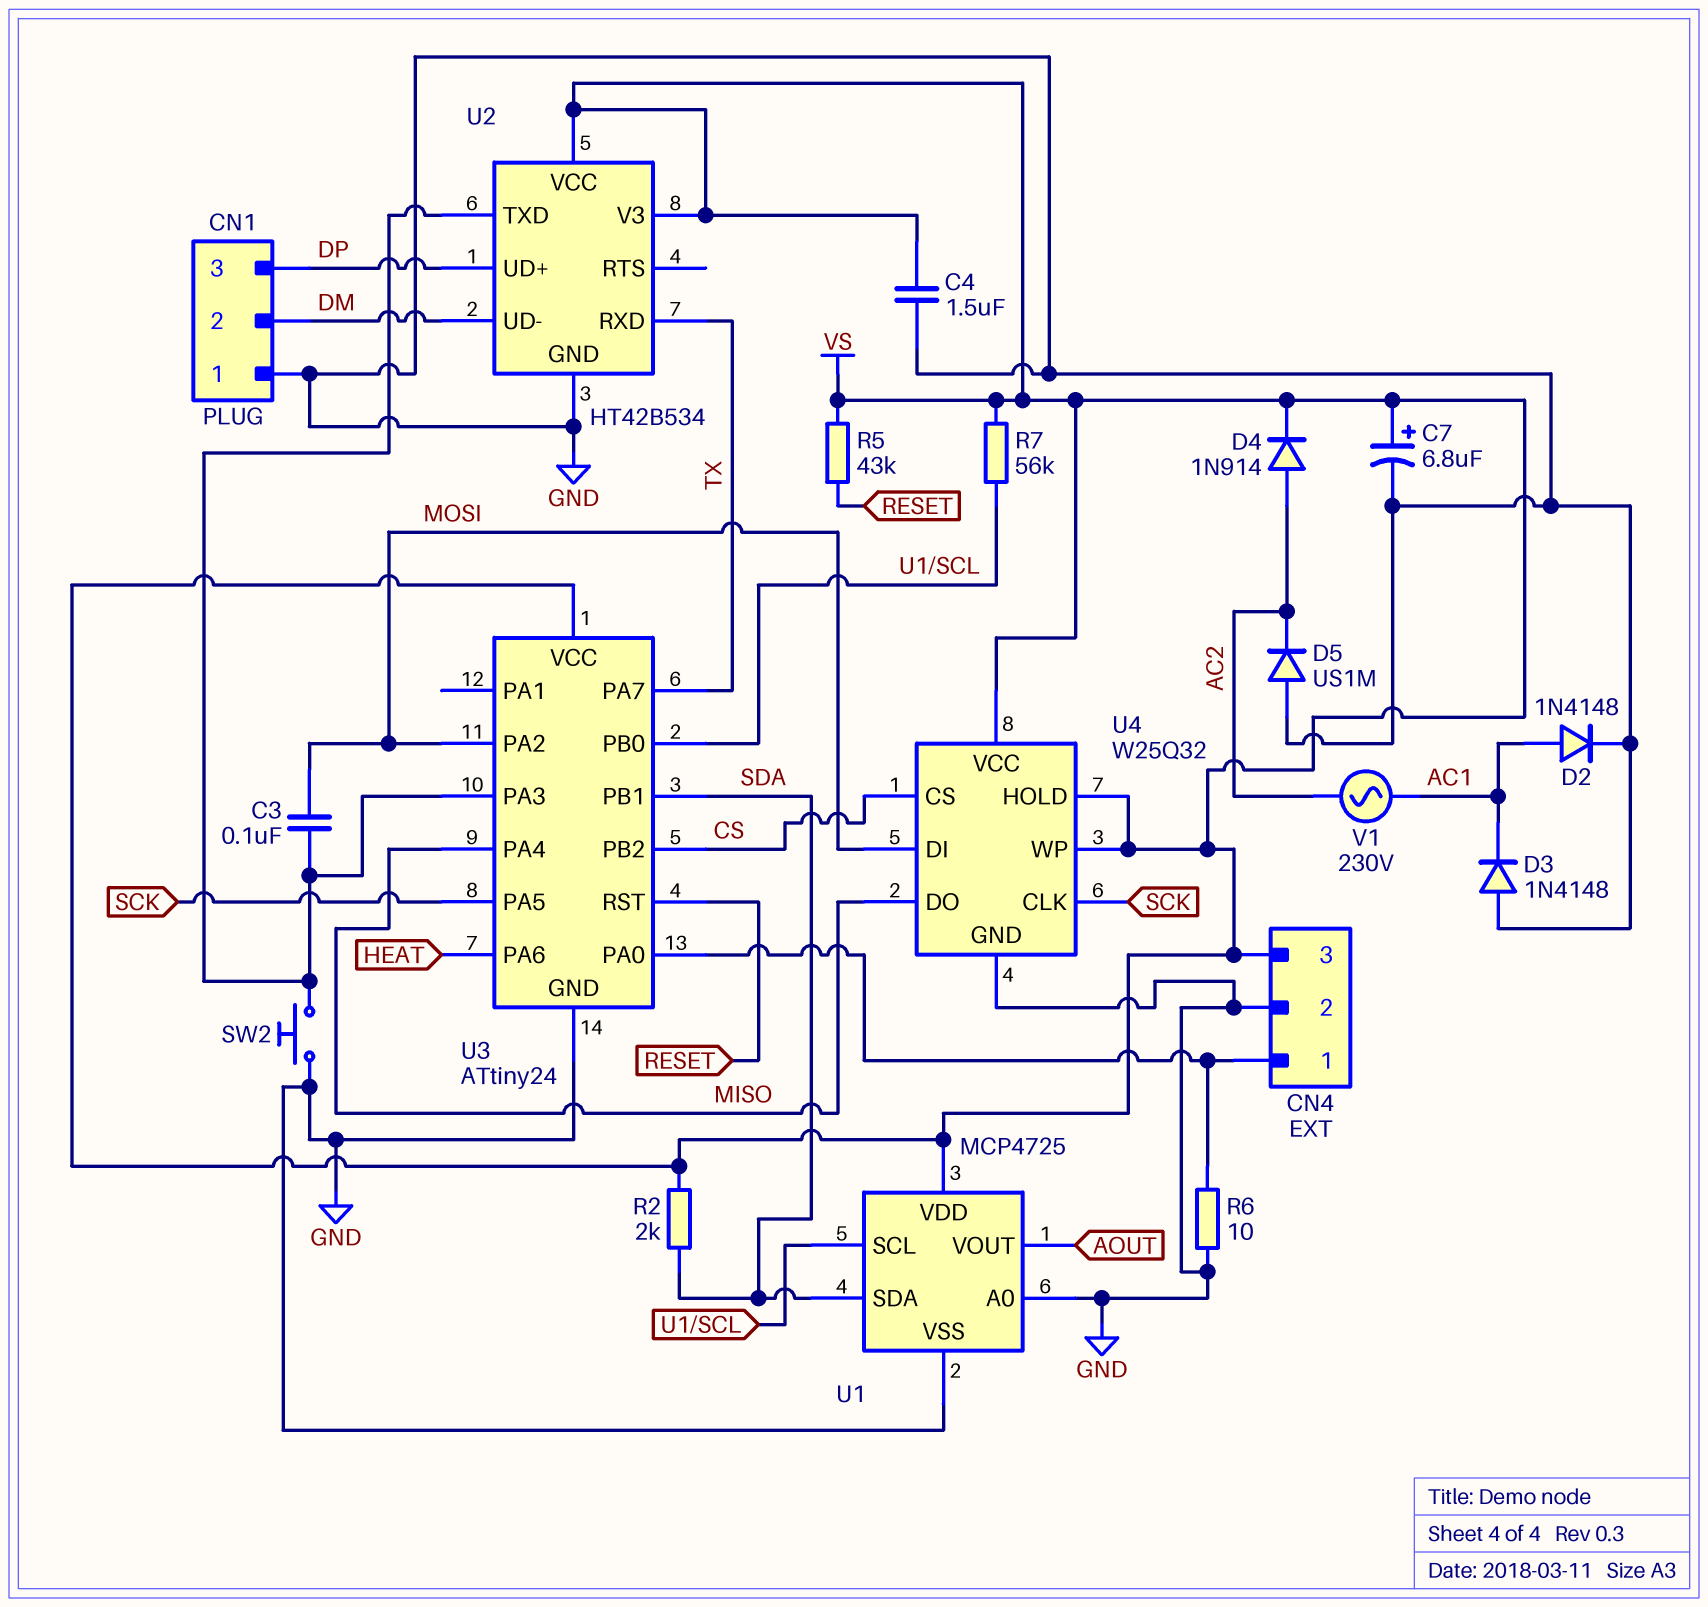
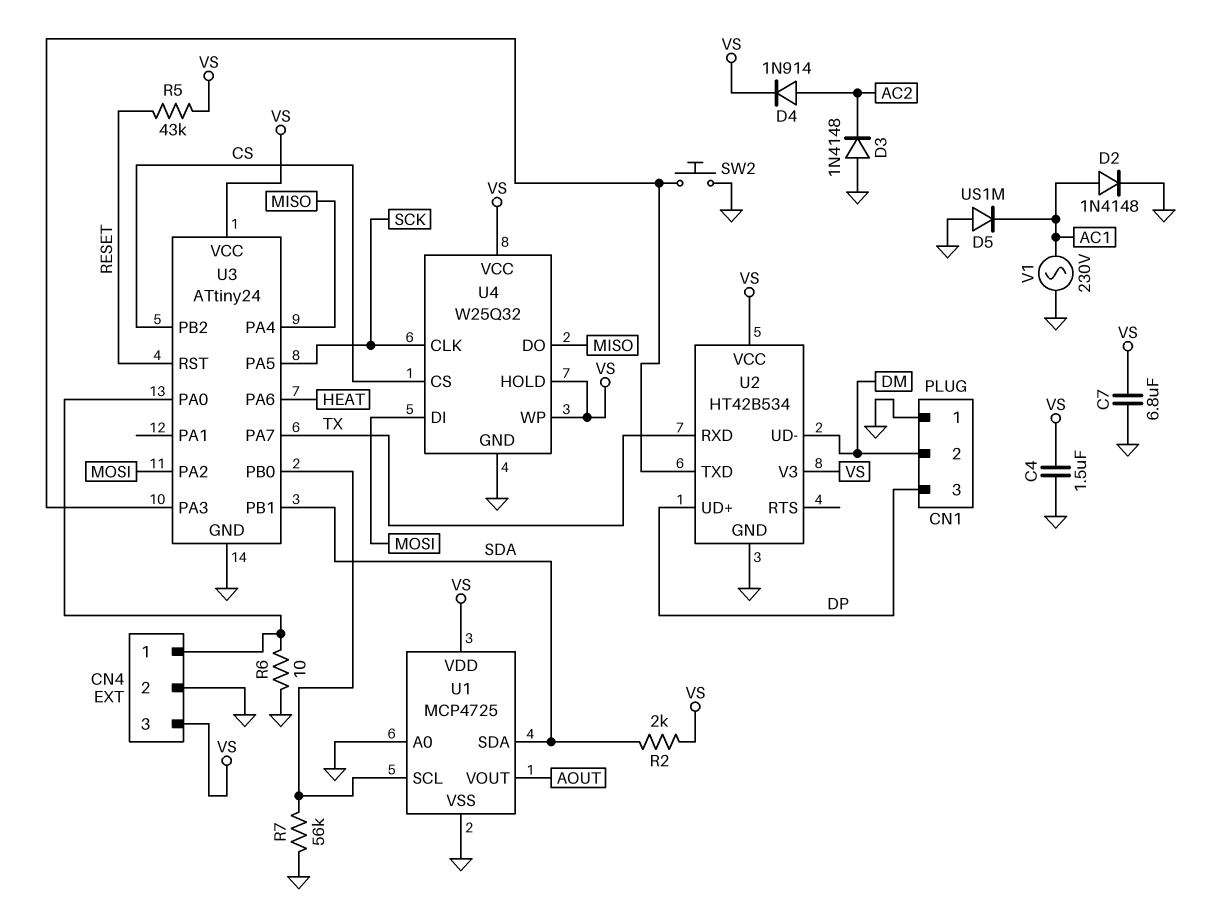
C3: 100nF (MOSI, U2/TXD) -> none
C7: 6.8uF (plus VS, minus GND) -> 6.8uF (GND, VS)
D3: diode 1N4148 (A GND, K AC1) -> diode 1N4148 (A GND, K AC2)
D5: diode US1M (A GND, K AC2) -> diode US1M (A GND, K AC1)
R7: 56k (U1/SCL, VS) -> 56k (GND, U1/SCL)
V1: AC 230V (AC1, AC2) -> AC 230V (AC1, GND)

